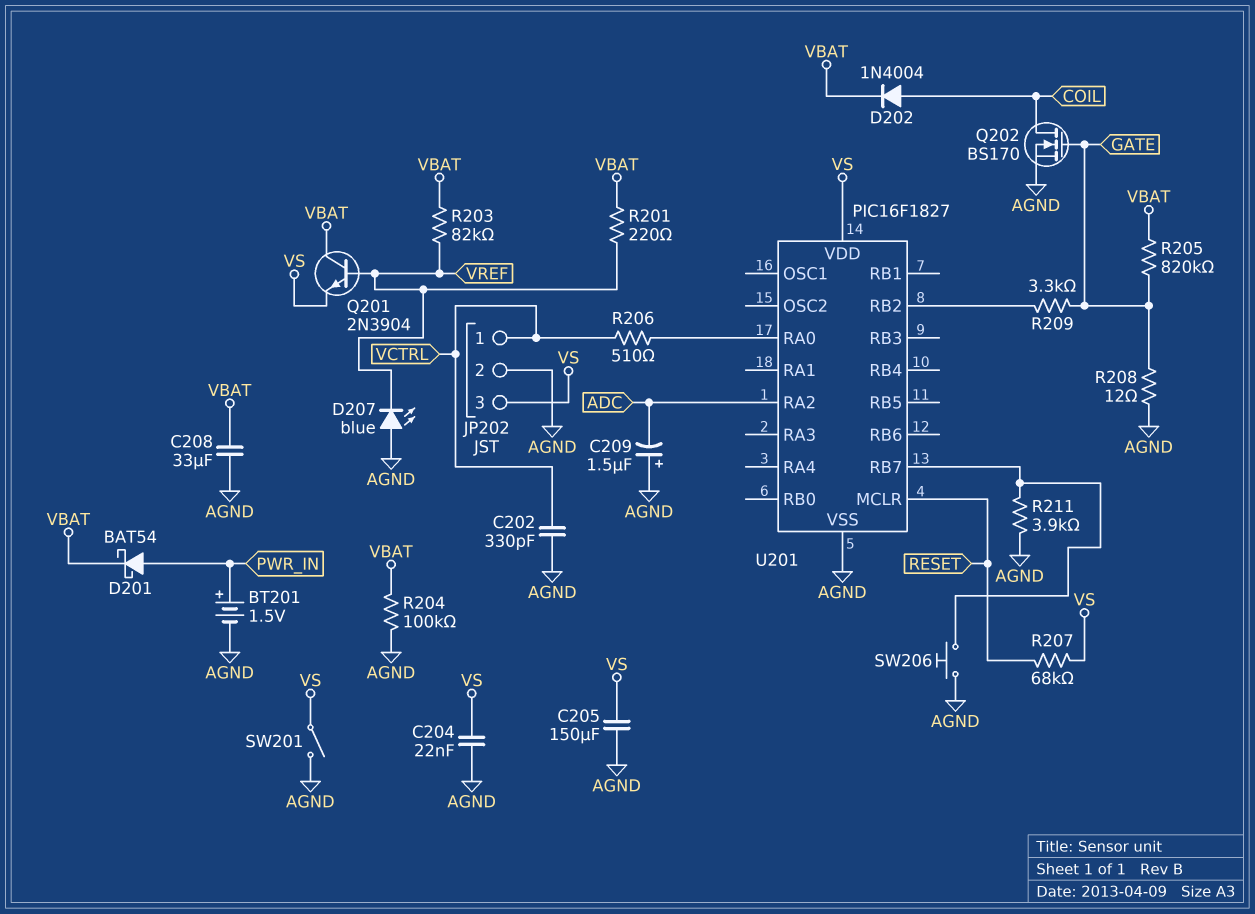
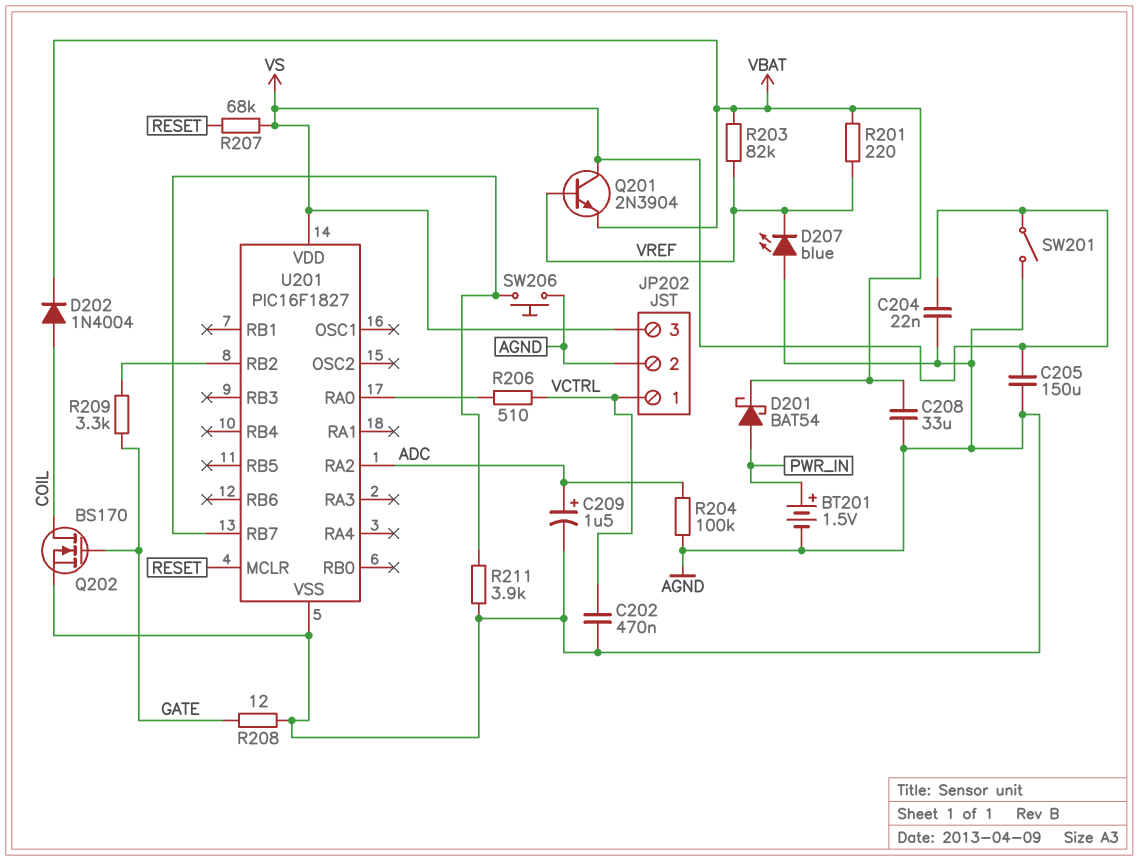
C202: 330pF (AGND, VCTRL) -> 470nF (AGND, VCTRL)
C209: 1.5uF (plus AGND, minus ADC) -> 1.5uF (plus ADC, minus AGND)
Q201: NPN 2N3904 (B VREF, C VBAT, E VS) -> NPN 2N3904 (B VREF, C VS, E VBAT)
R204: 100k (AGND, VBAT) -> 100k (ADC, AGND)
R205: 820k (GATE, VBAT) -> none

